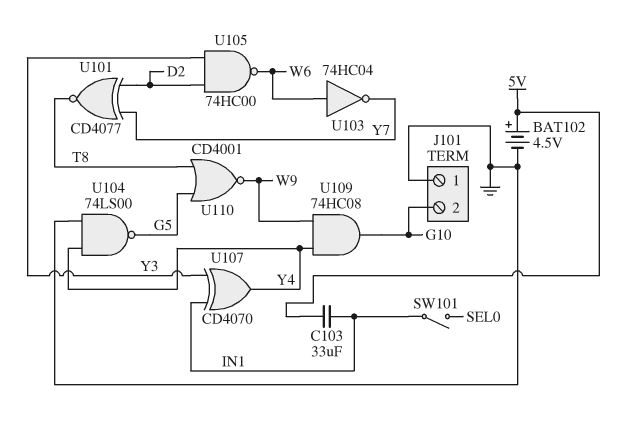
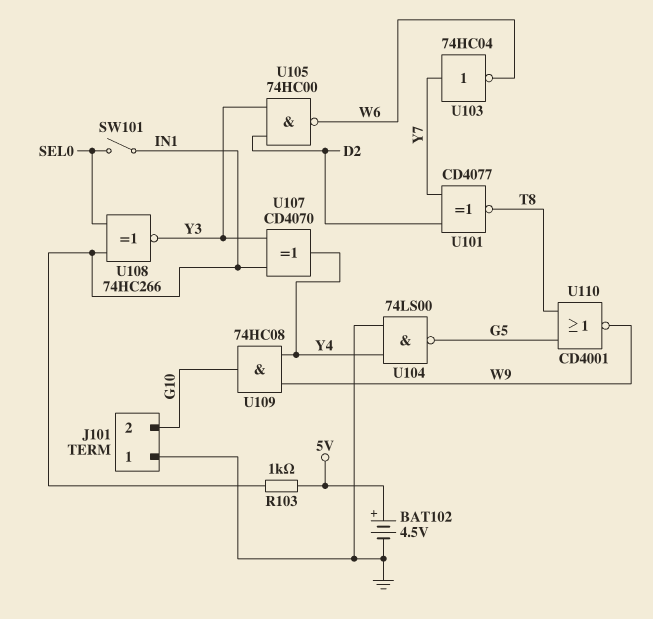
C103: 33uF (5V, IN1) -> none
R103: none -> 1k (5V, IN1)
U103: NOT 74HC04 (in W6, out Y7) -> NOT 74HC04 (in Y7, out W6)
U108: none -> XNOR 74HC266 (in IN1, in SEL0, out Y3)

